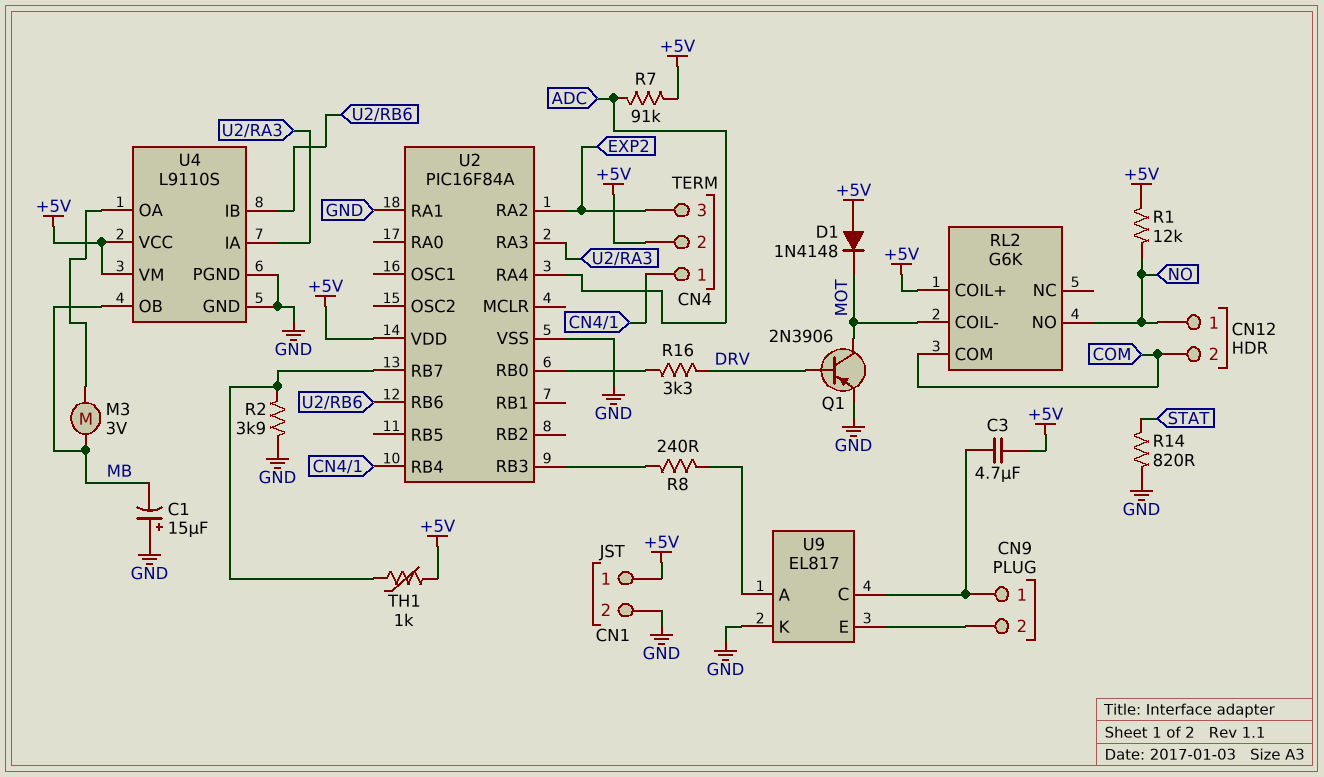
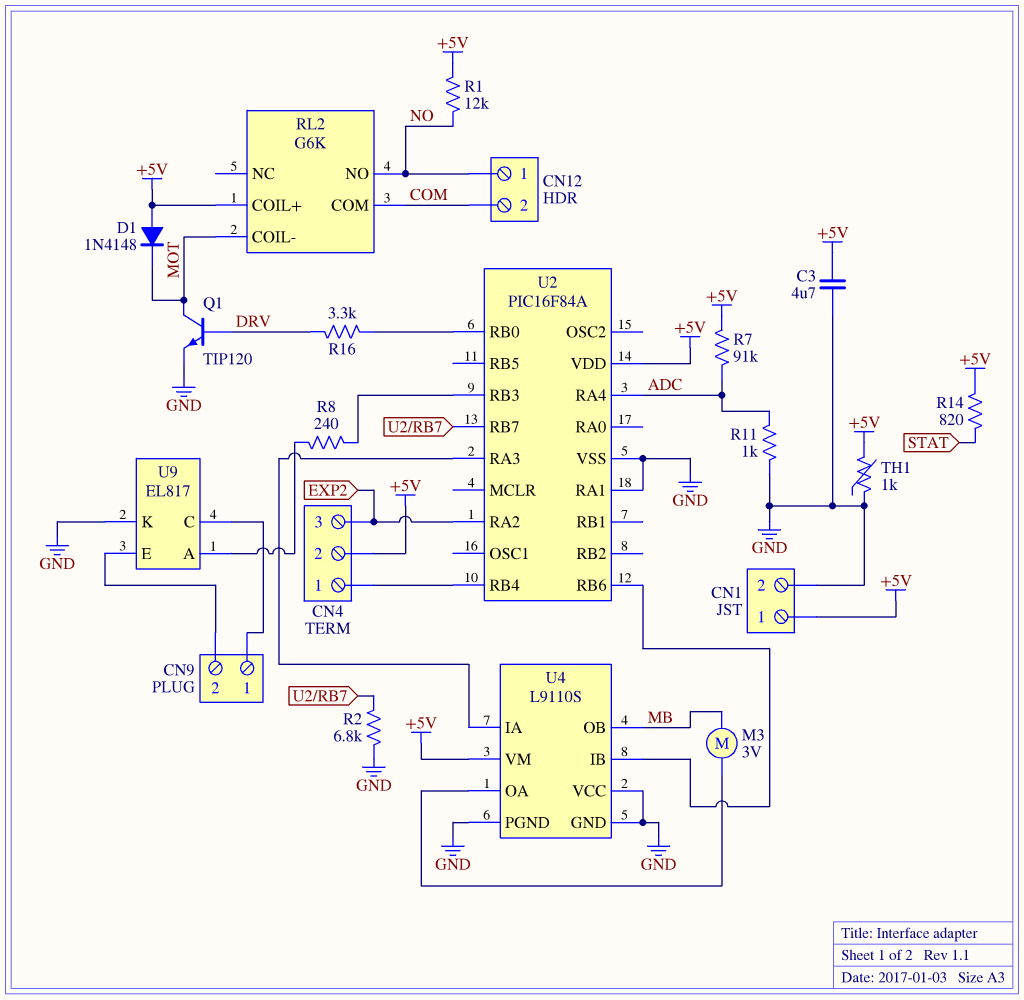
C1: 15uF (plus GND, minus MB) -> none
C3: 4.7uF (+5V, CN9/1) -> 4.7uF (+5V, GND)
Q1: PNP 2N3906 (B DRV, C MOT, E GND) -> NPN TIP120 (B DRV, C MOT, E GND)
R2: 3.9k (GND, U2/RB7) -> 6.8k (GND, U2/RB7)
R11: none -> 1k (ADC, GND)
R14: 820 (GND, STAT) -> 820 (+5V, STAT)
TH1: 1k (+5V, U2/RB7) -> 1k (+5V, GND)
U4 pin VCC: +5V -> GND

